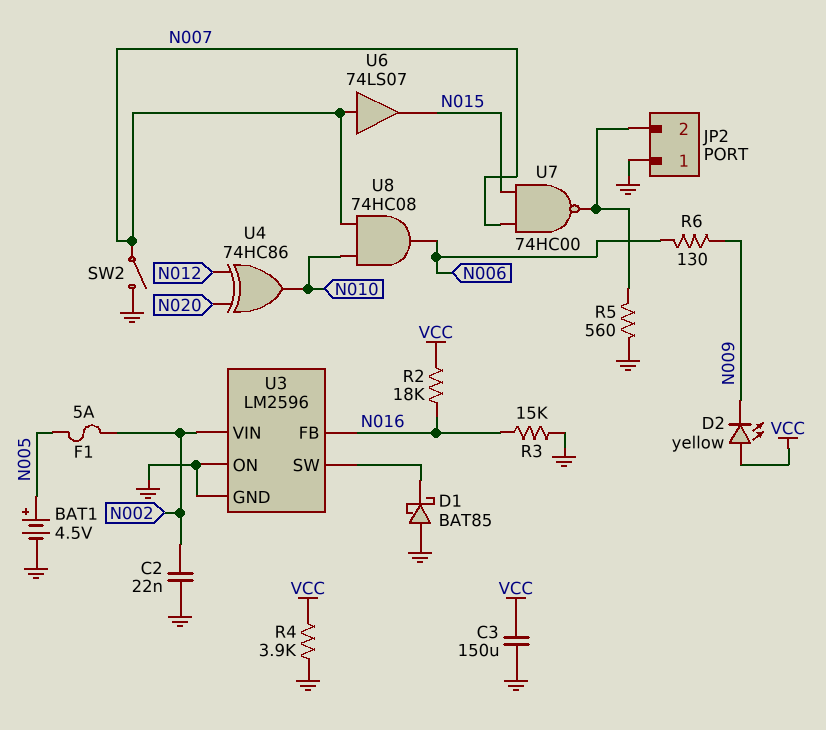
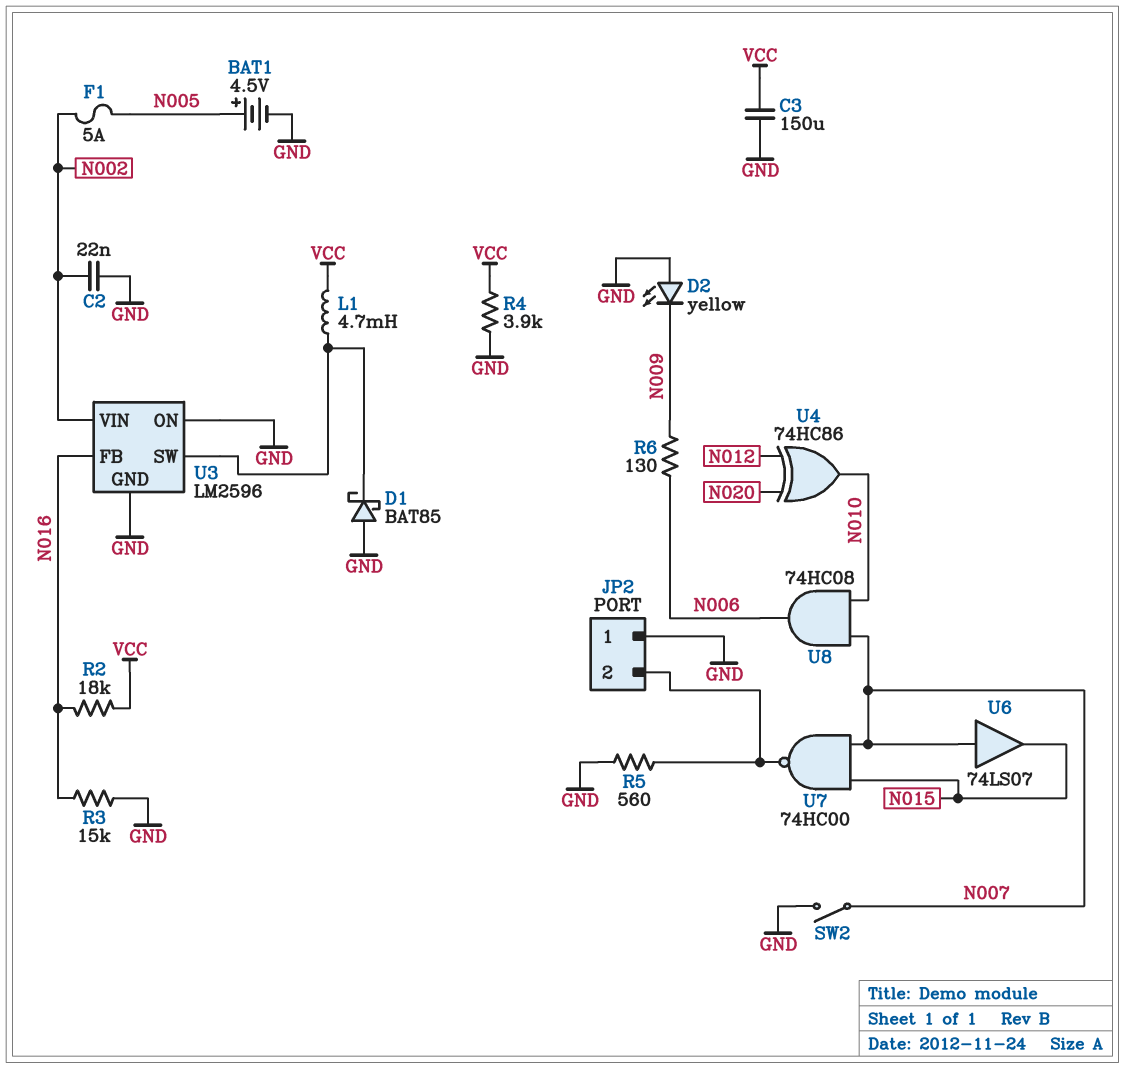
D2: LED yellow (A VCC, K N009) -> LED yellow (A GND, K N009)
L1: none -> 4.7mH (U3/SW, VCC)

